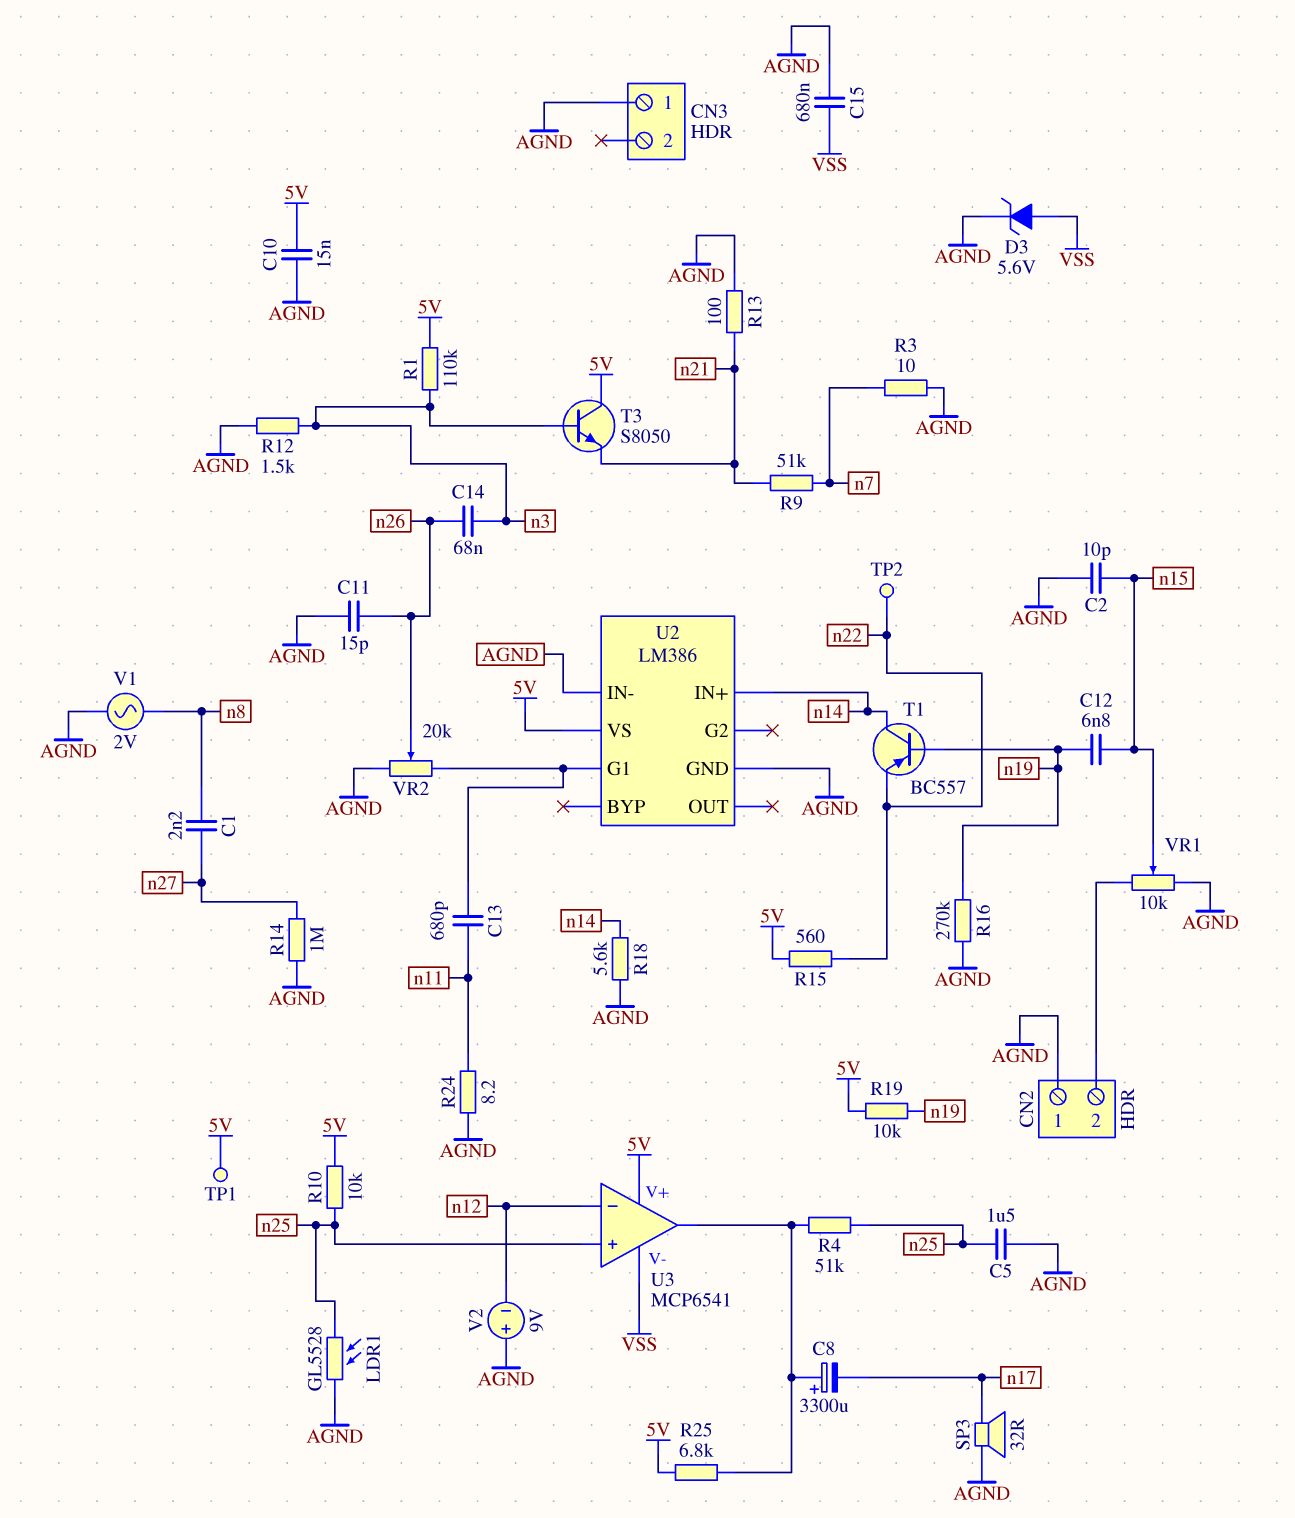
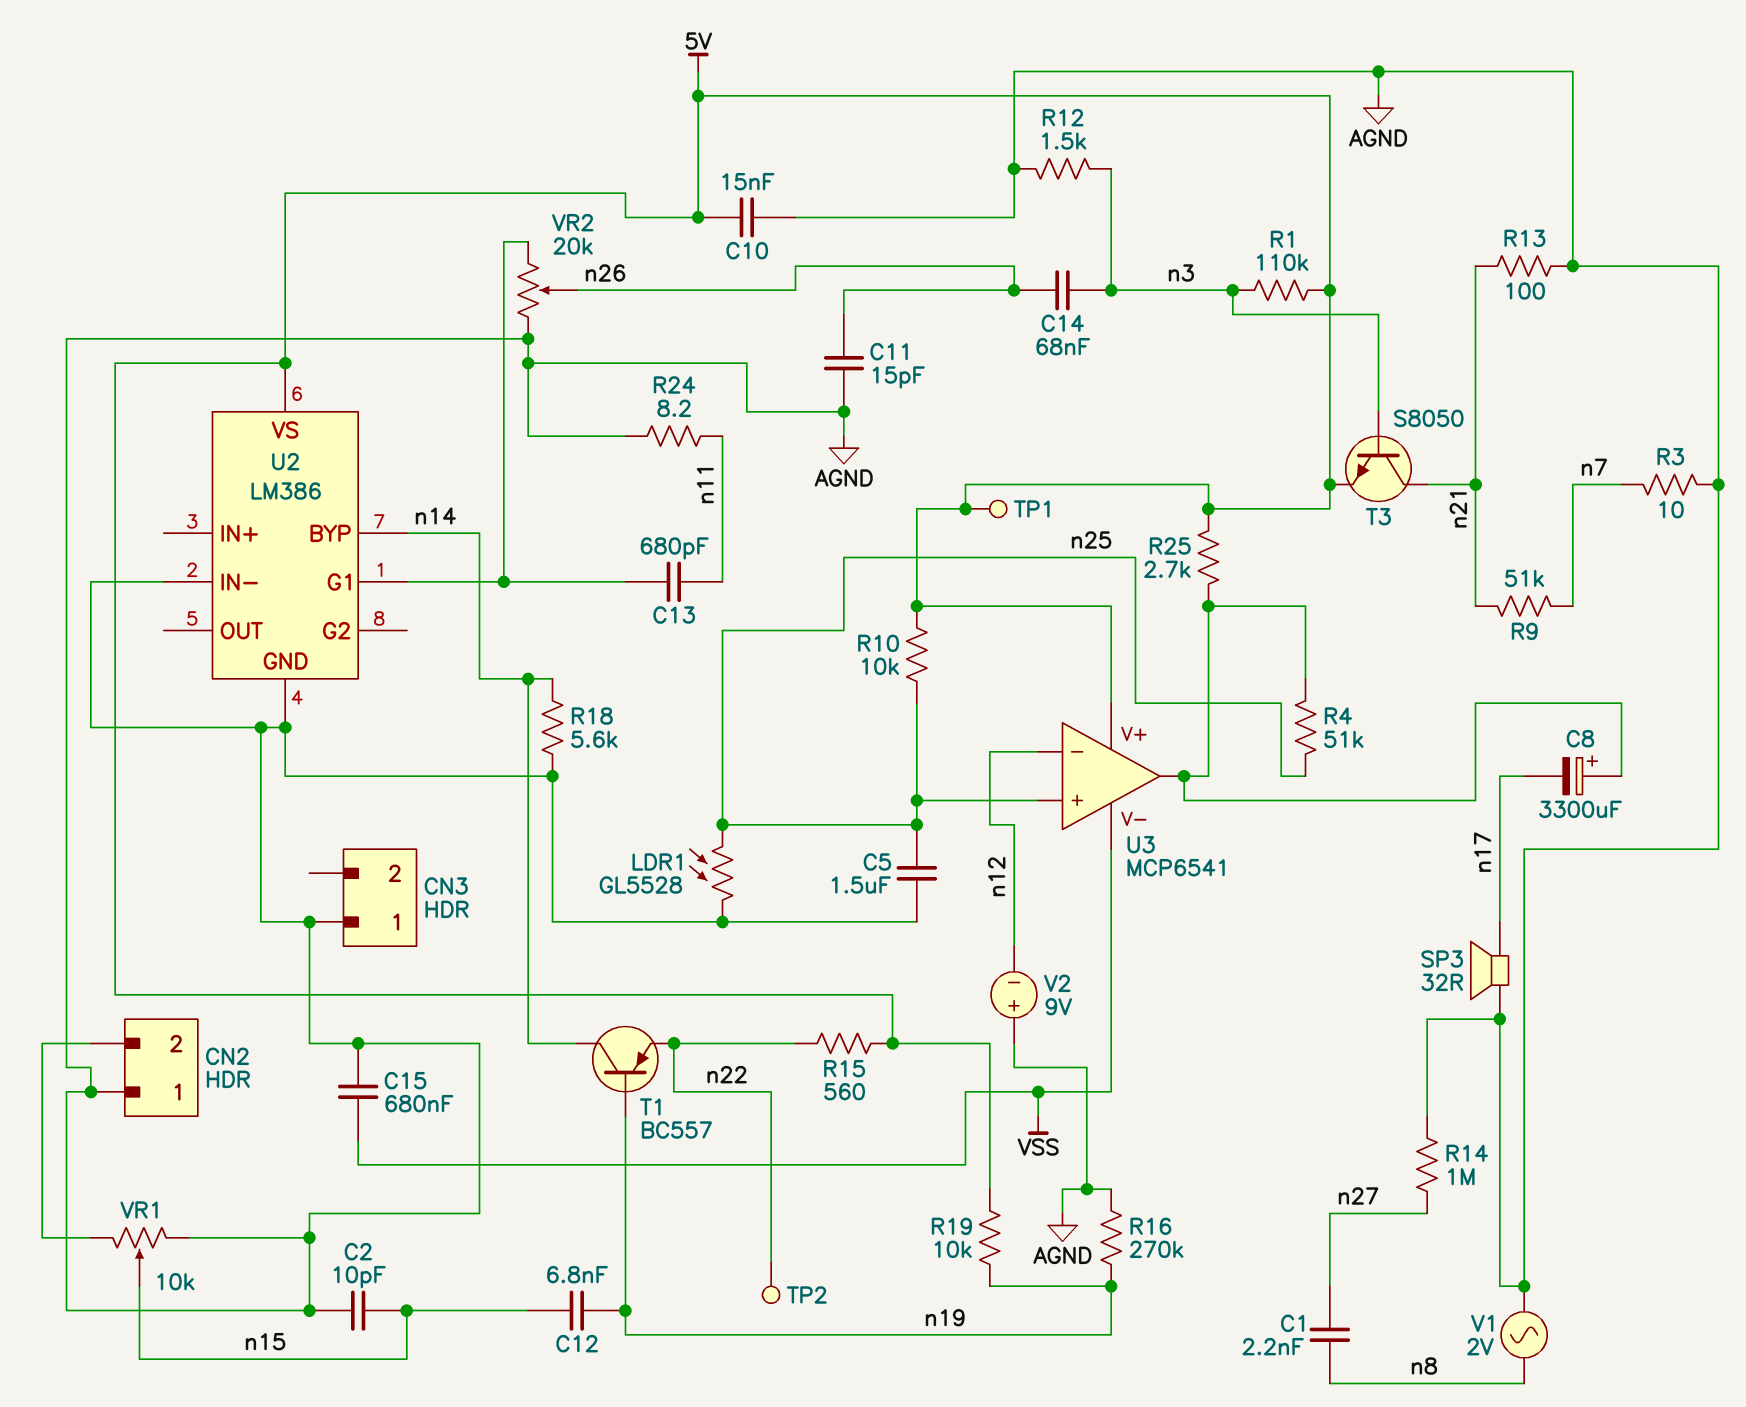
D3: zener 5.6V (A VSS, K AGND) -> none
R25: 6.8k (5V, U3/out) -> 2.7k (5V, U3/out)
T3: NPN S8050 (B n3, C 5V, E n21) -> NPN S8050 (B n3, C n21, E 5V)
U2 pin BYP: none -> n14
U2 pin IN+: n14 -> none

